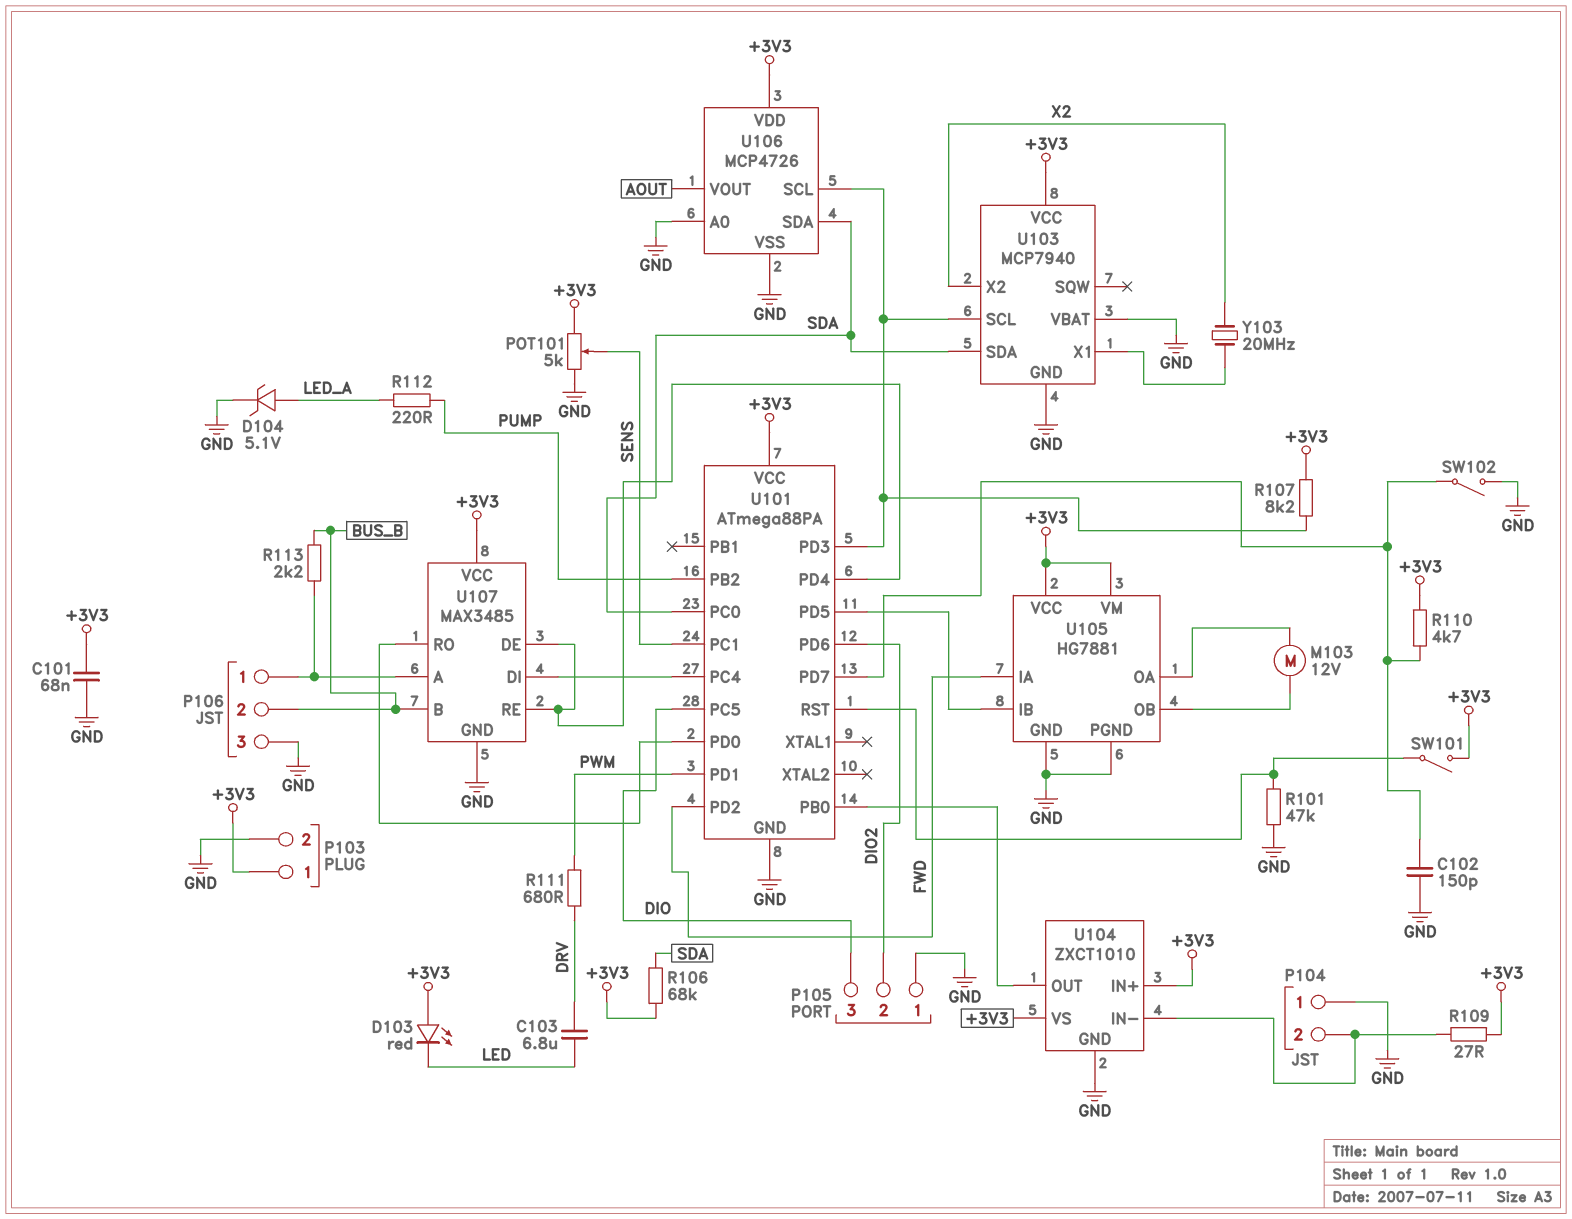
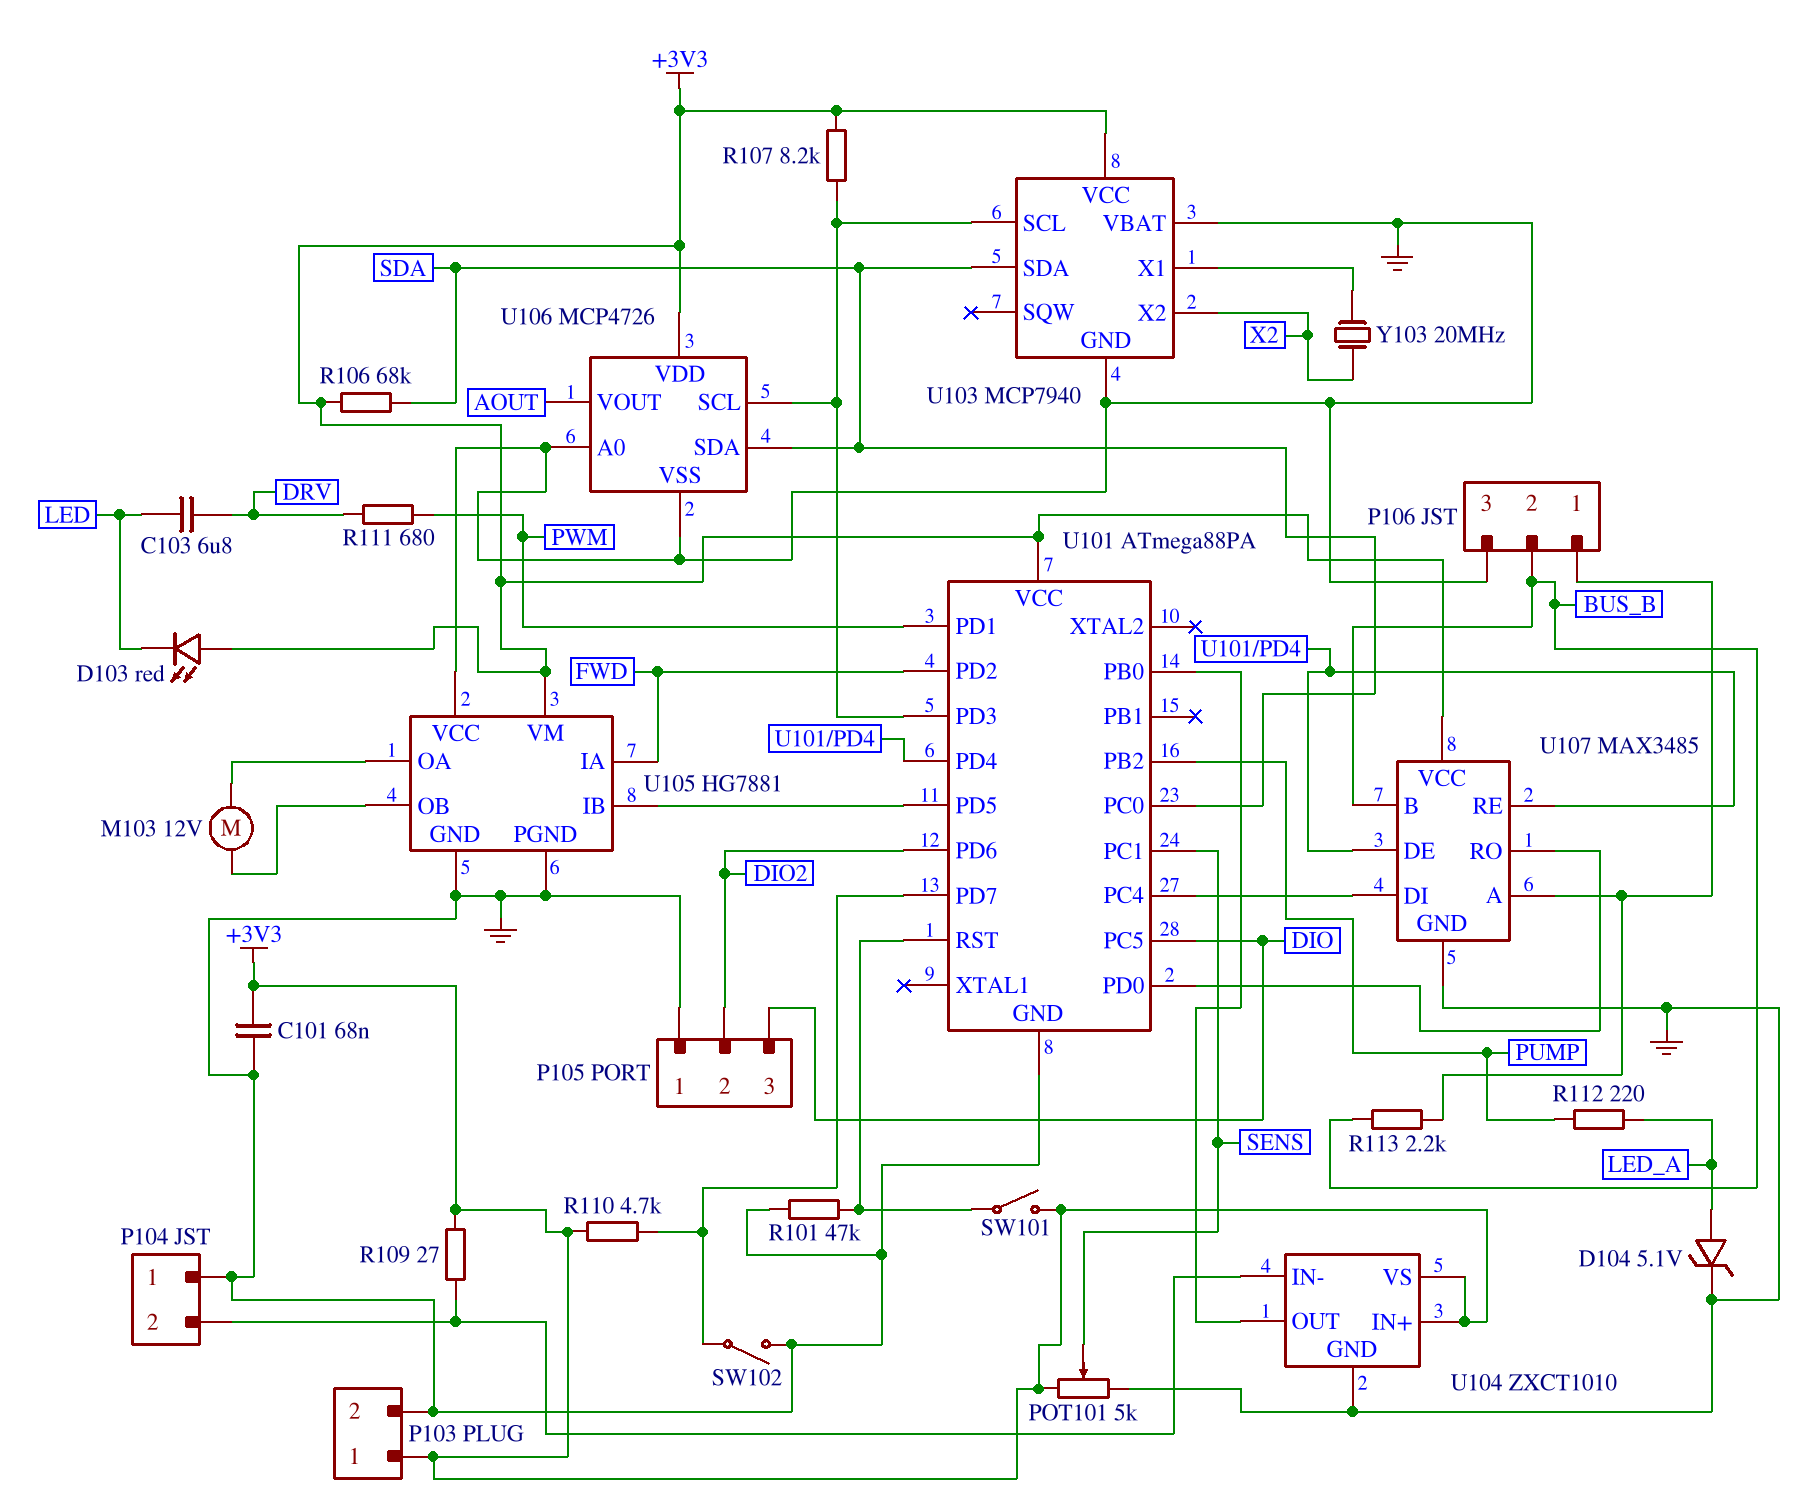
C102: 150pF (GND, U101/PD7) -> none
U105 pin VCC: +3V3 -> GND

